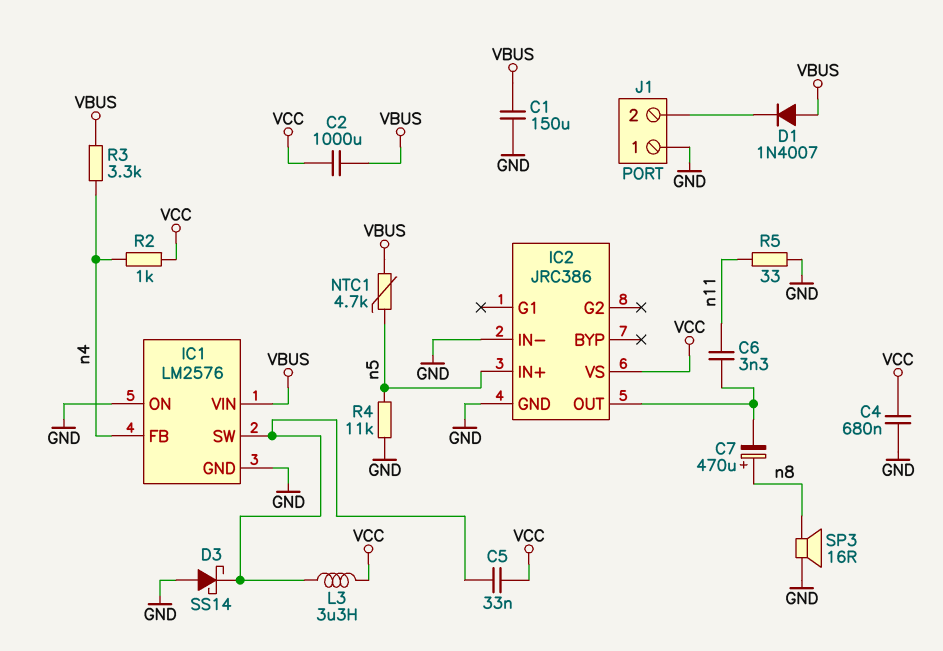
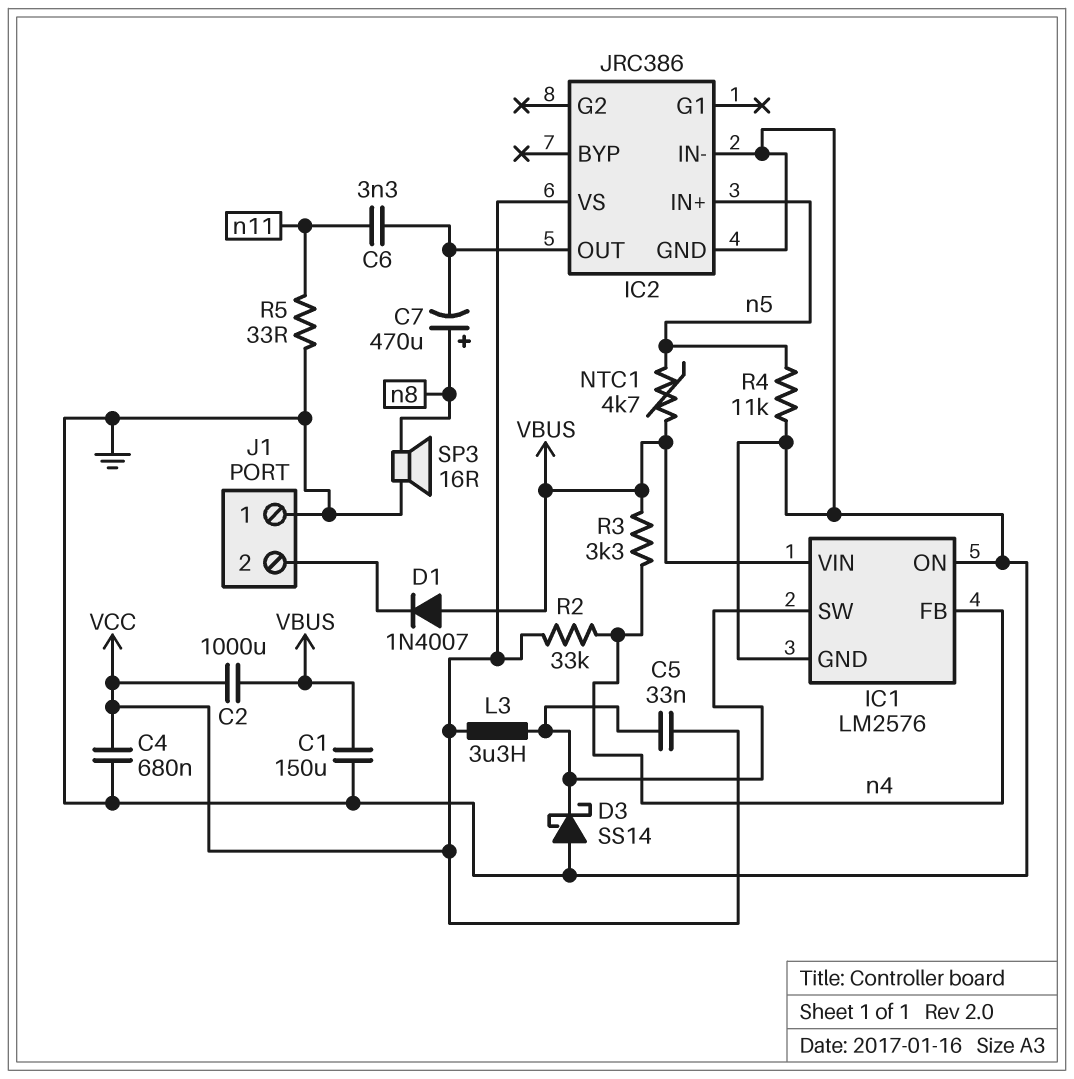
R2: 1k (VCC, n4) -> 33k (VCC, n4)

